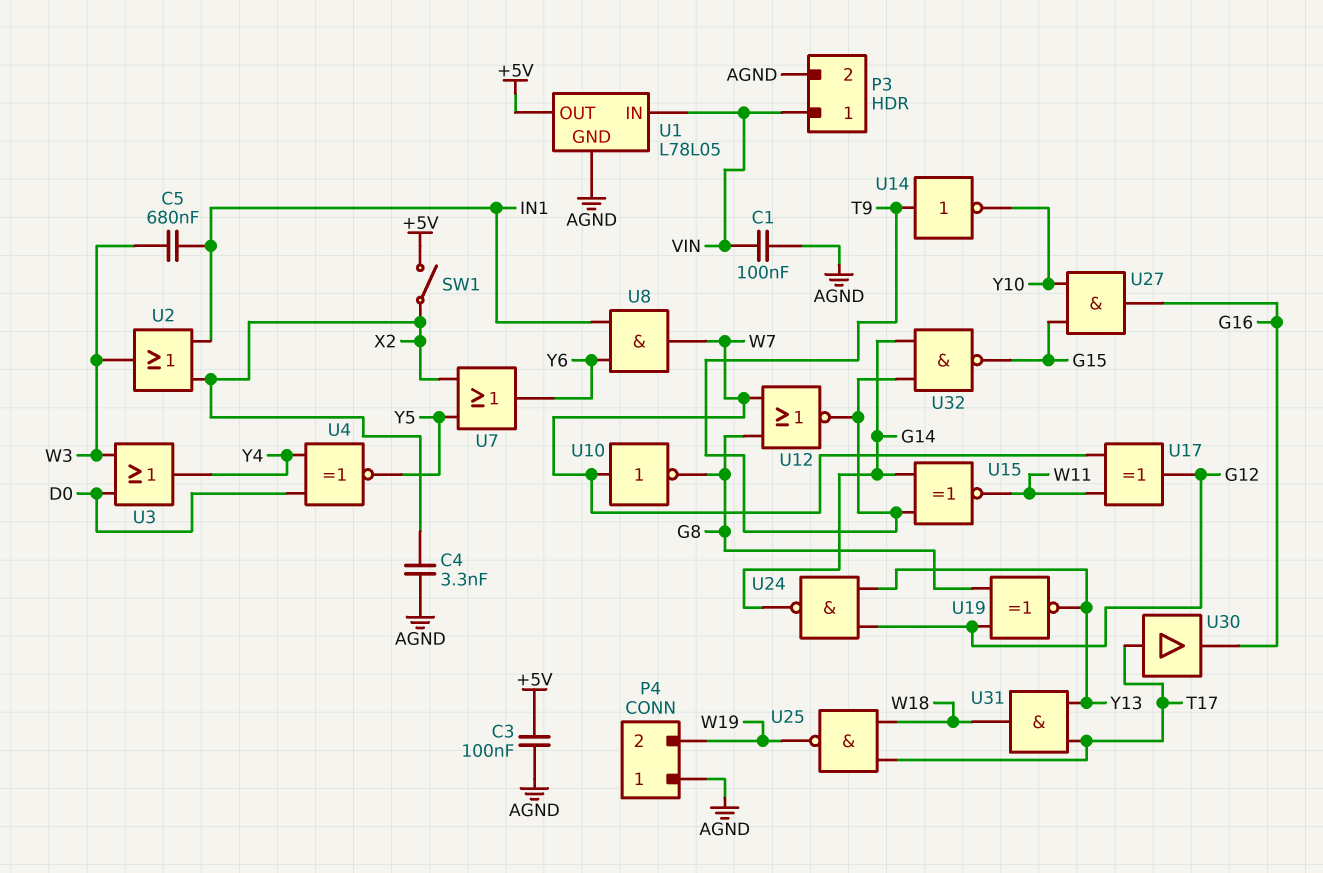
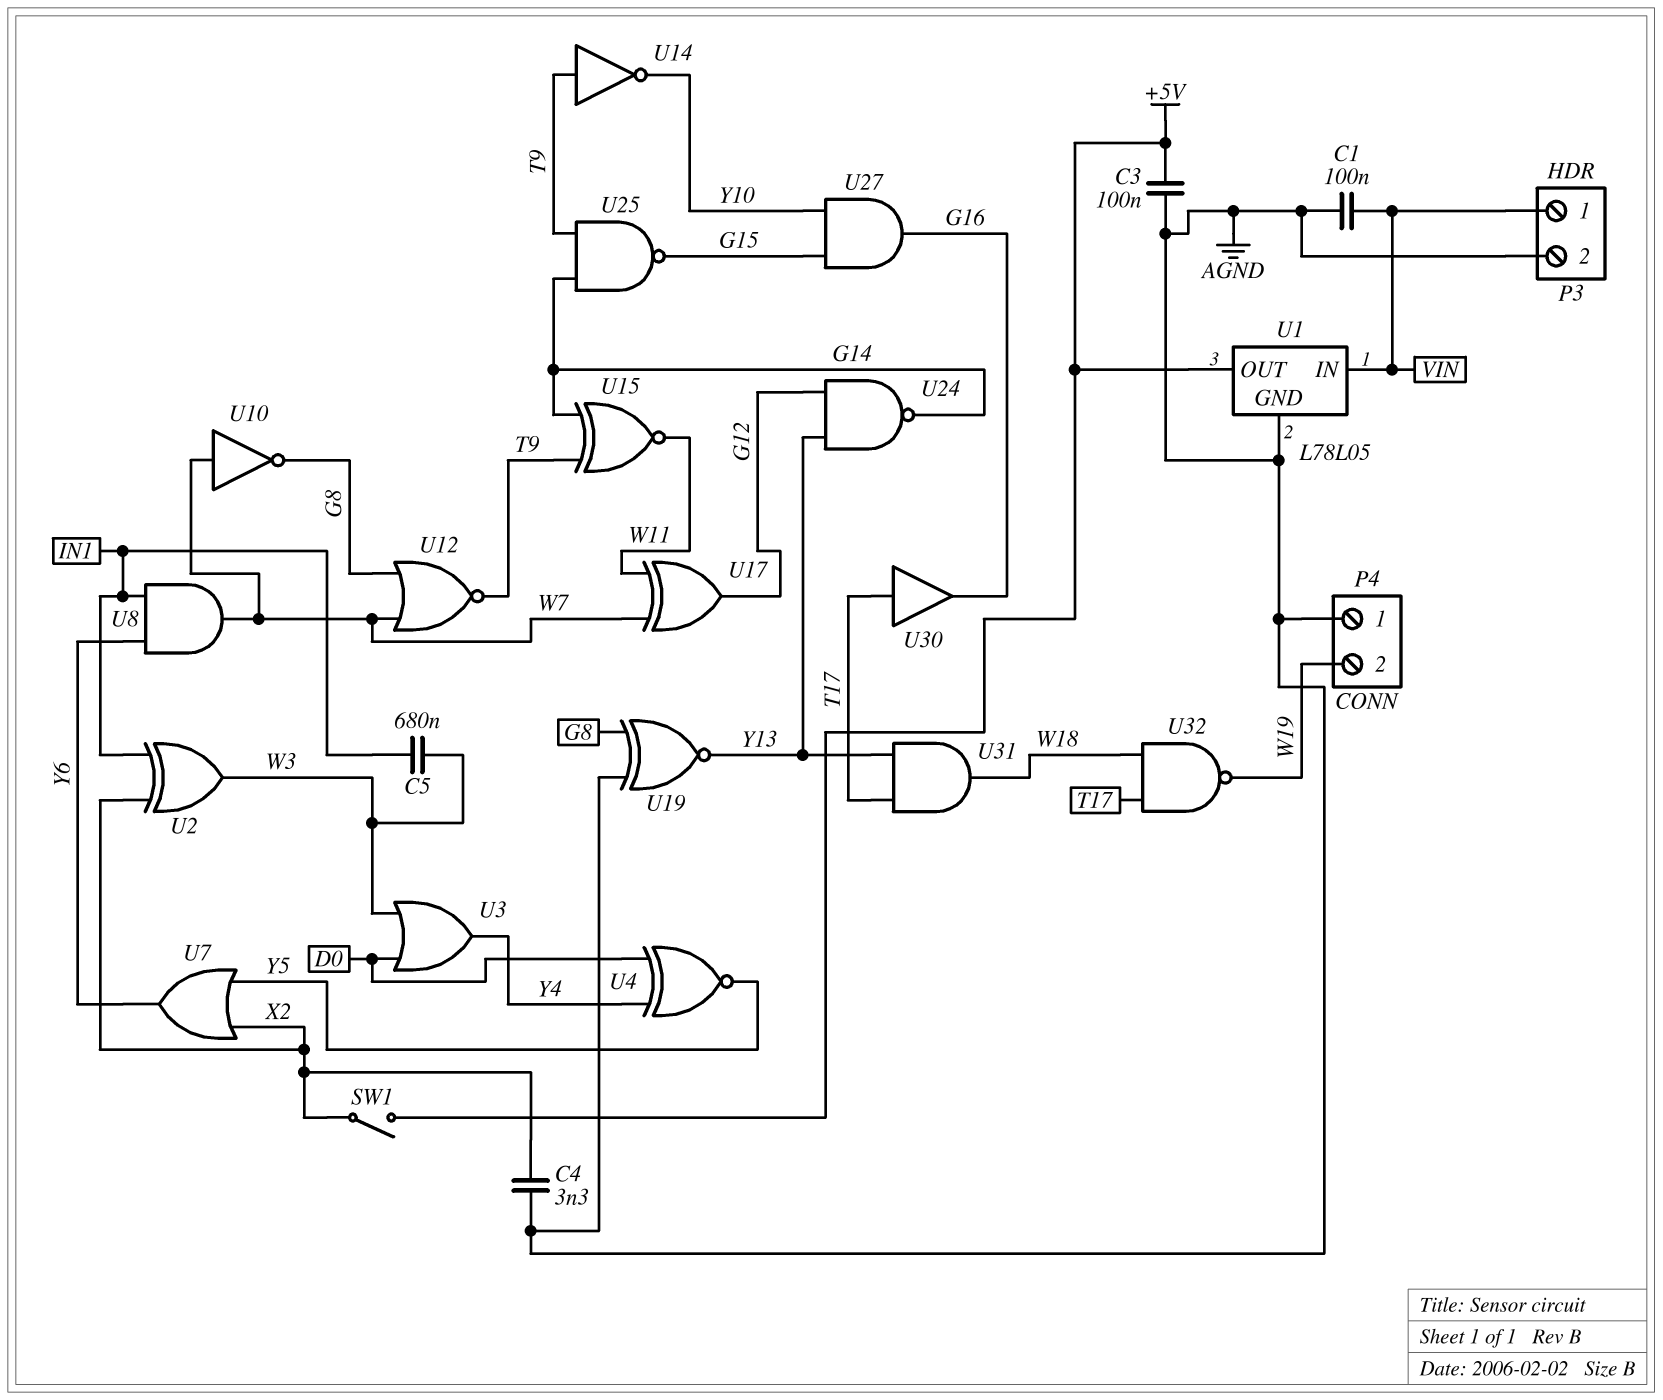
U2: OR (in IN1, in X2, out W3) -> XOR (in IN1, in X2, out W3)
U19: XNOR (in G8, in G12, out Y13) -> XNOR (in AGND, in G8, out Y13)
U25: NAND (in T17, in W18, out W19) -> NAND (in G14, in T9, out G15)
U32: NAND (in G14, in T9, out G15) -> NAND (in T17, in W18, out W19)

